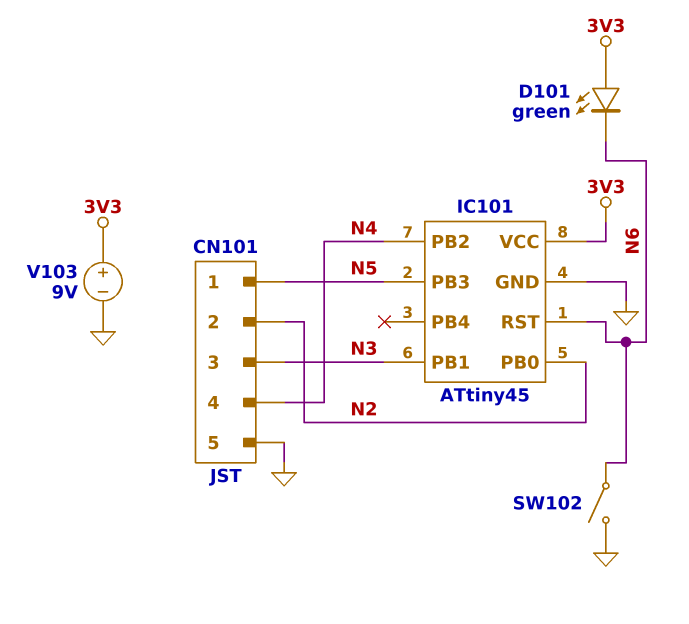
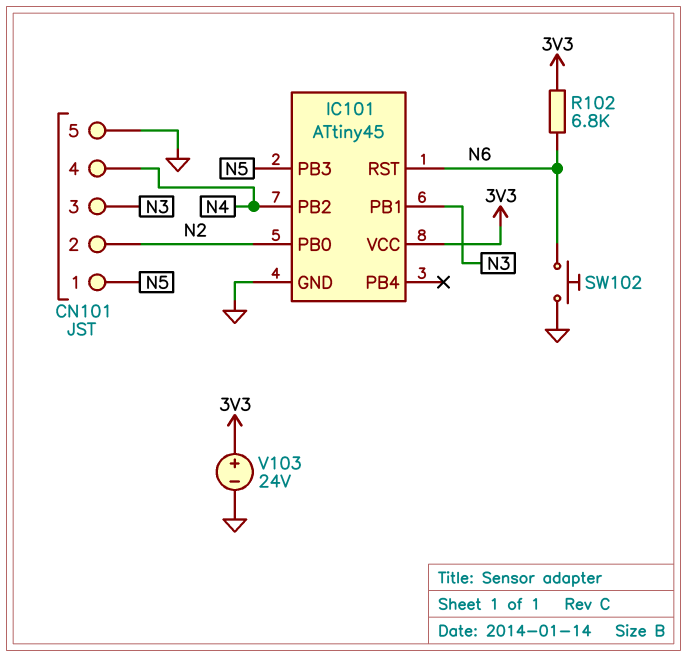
D101: LED green (A 3V3, K N6) -> none
R102: none -> 6.8k (3V3, N6)
SW102: switch (GND, N6) -> button (GND, N6)
V103: 9V (plus 3V3, minus GND) -> 24V (plus 3V3, minus GND)

